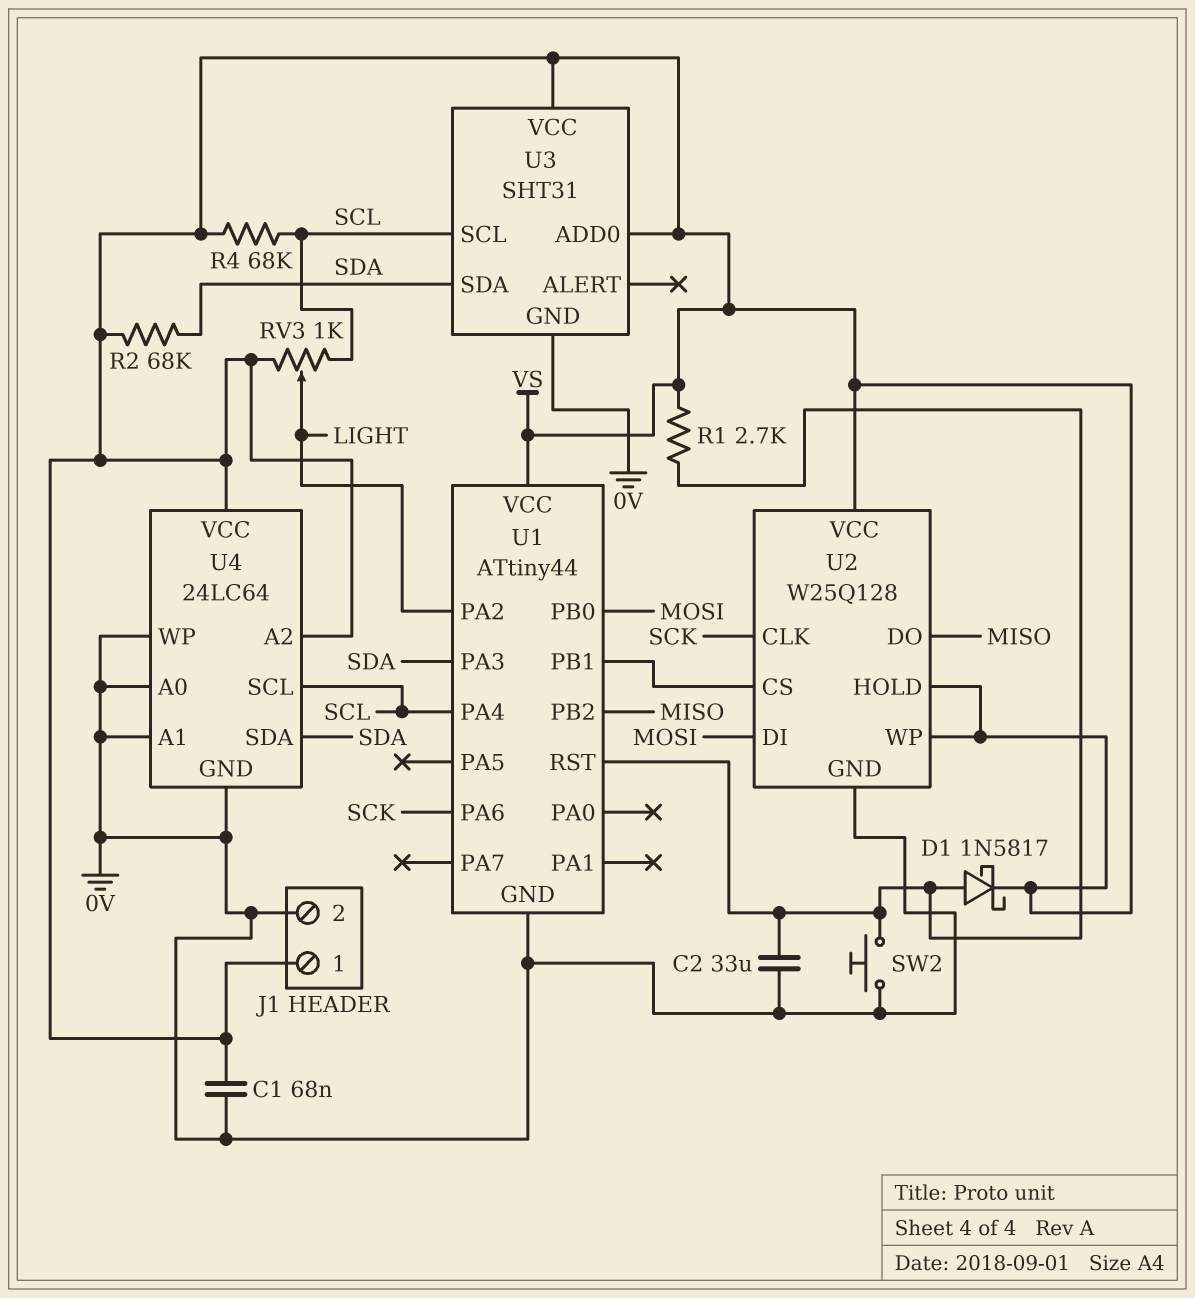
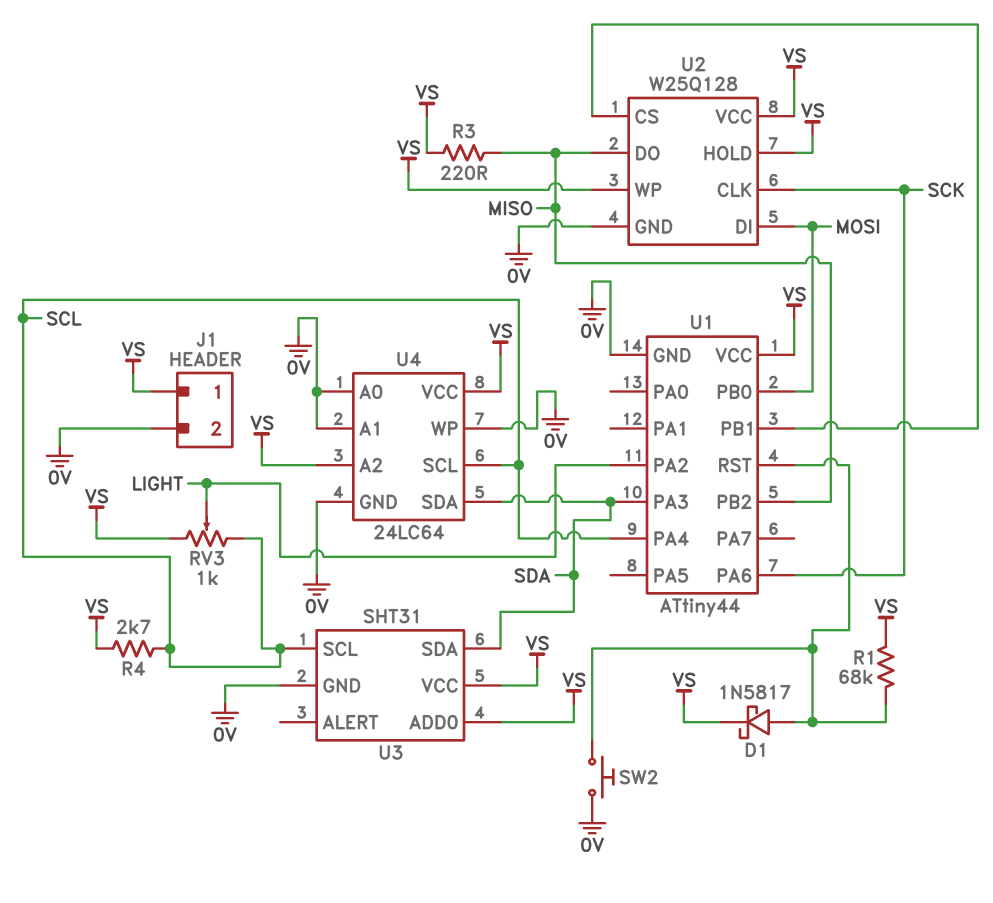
C1: 68nF (0V, VS) -> none
C2: 33uF (0V, U1/RST) -> none
R1: 2.7k (U1/RST, VS) -> 68k (U1/RST, VS)
R2: 68k (SDA, VS) -> none
R3: none -> 220 (MISO, VS)
R4: 68k (SCL, VS) -> 2.7k (SCL, VS)

